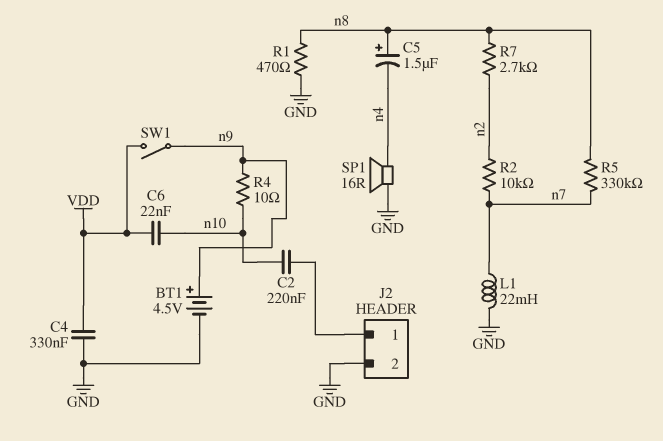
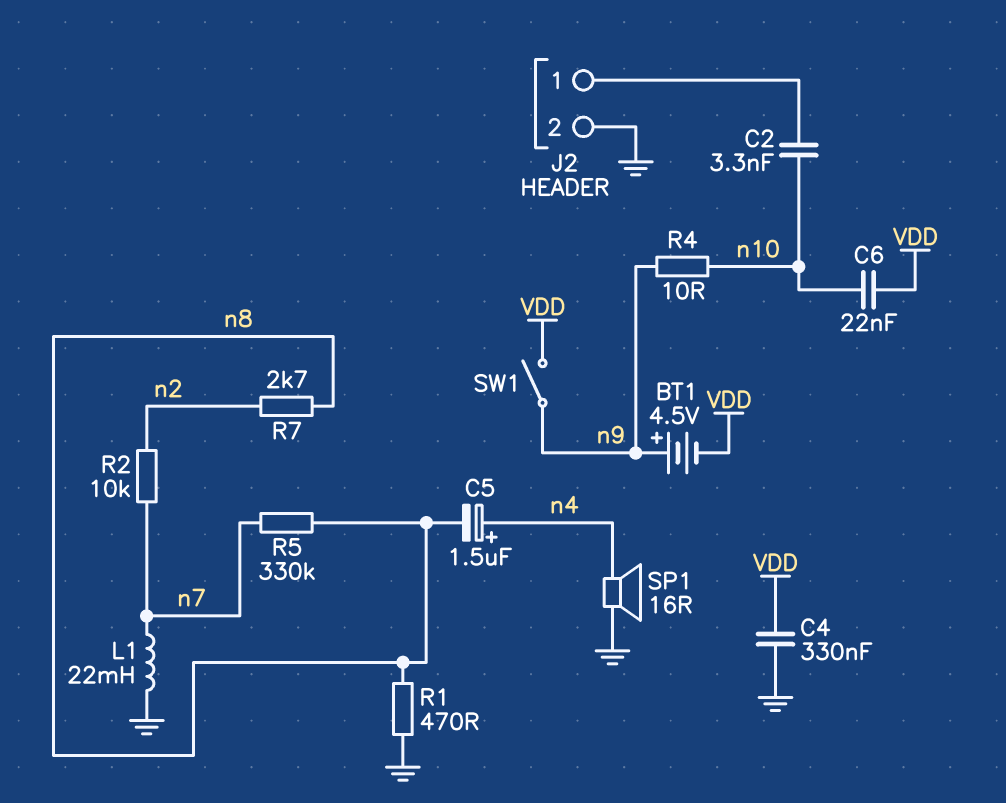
BT1: 4.5V (plus n9, minus GND) -> 4.5V (plus n9, minus VDD)
C2: 220nF (J2/1, n10) -> 3.3nF (J2/1, n10)
C5: 1.5uF (plus n8, minus n4) -> 1.5uF (plus n4, minus n8)

